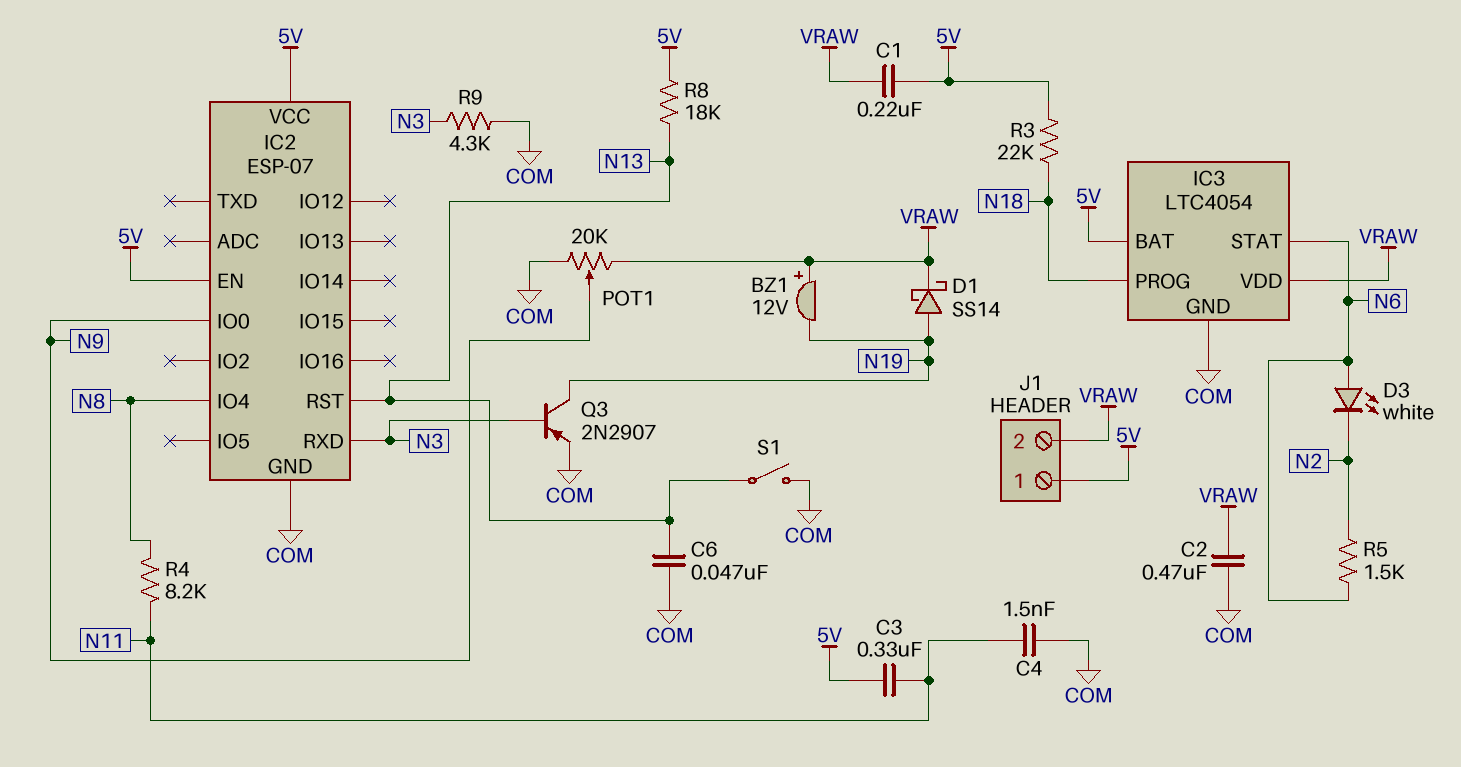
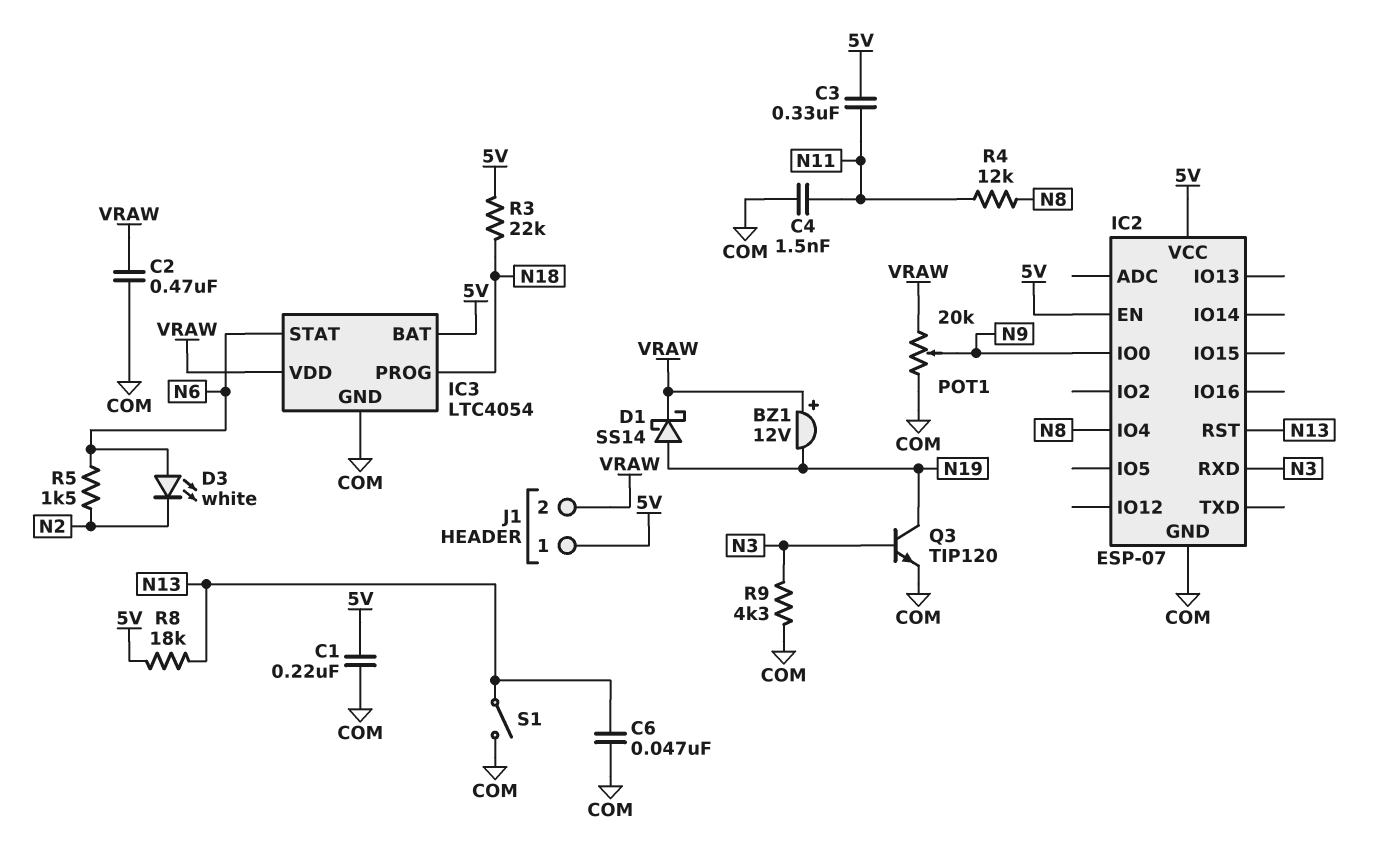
C1: 220nF (5V, VRAW) -> 220nF (5V, COM)
Q3: PNP 2N2907 (B N3, C N19, E COM) -> NPN TIP120 (B N3, C N19, E COM)
R4: 8.2k (N8, N11) -> 12k (N8, N11)

